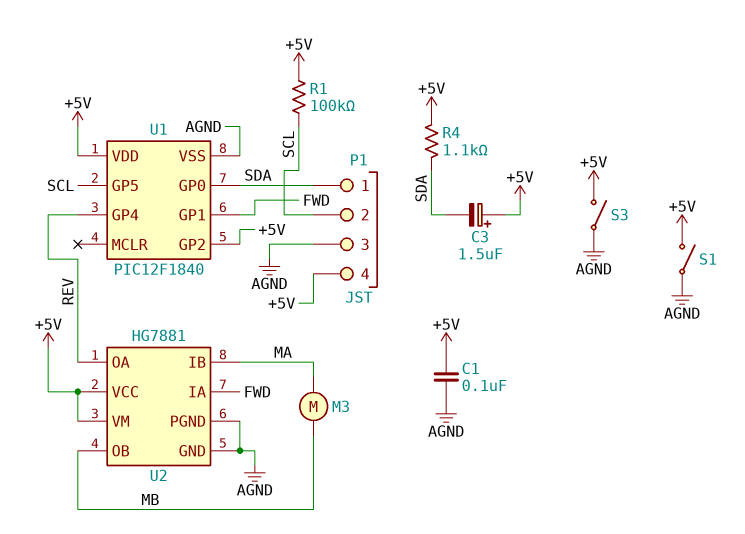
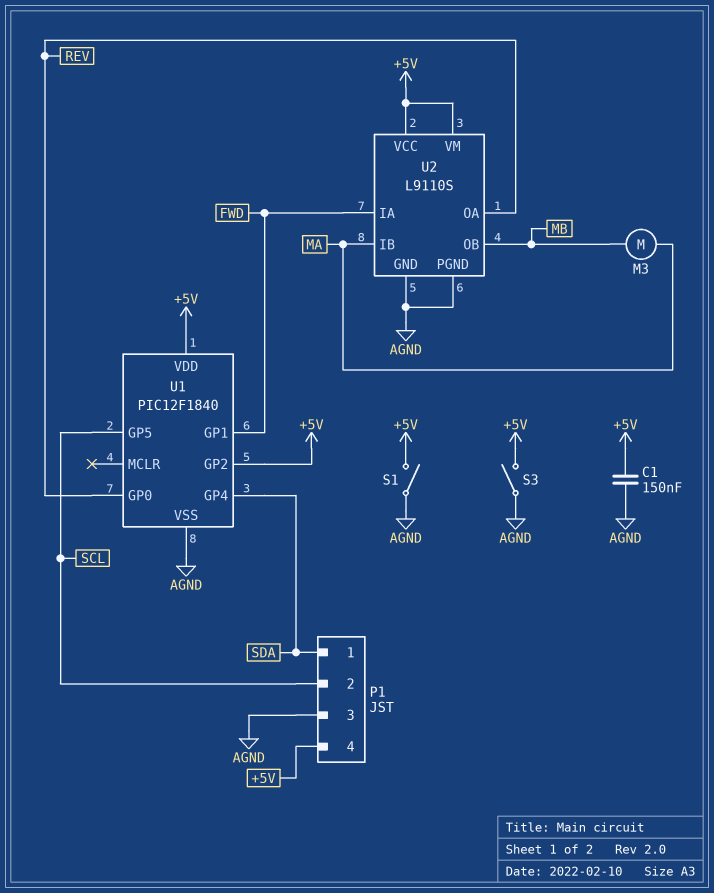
C1: 100nF (+5V, AGND) -> 150nF (+5V, AGND)
C3: 1.5uF (plus +5V, minus SDA) -> none
R1: 100k (+5V, SCL) -> none
R4: 1.1k (+5V, SDA) -> none
U1 pin GP0: SDA -> REV
U1 pin GP4: REV -> SDA
U2: HG7881 -> L9110S

